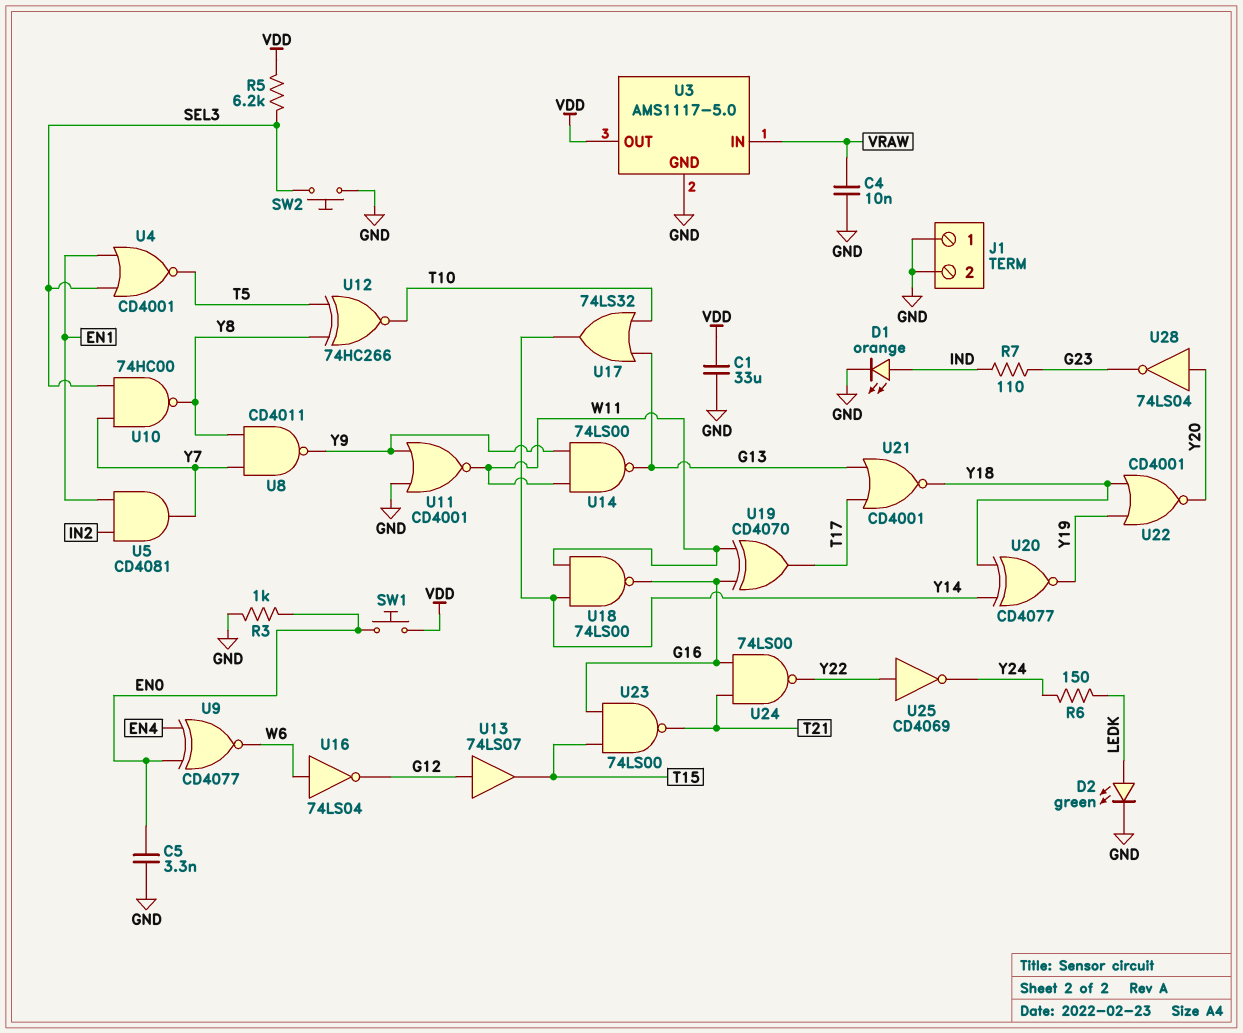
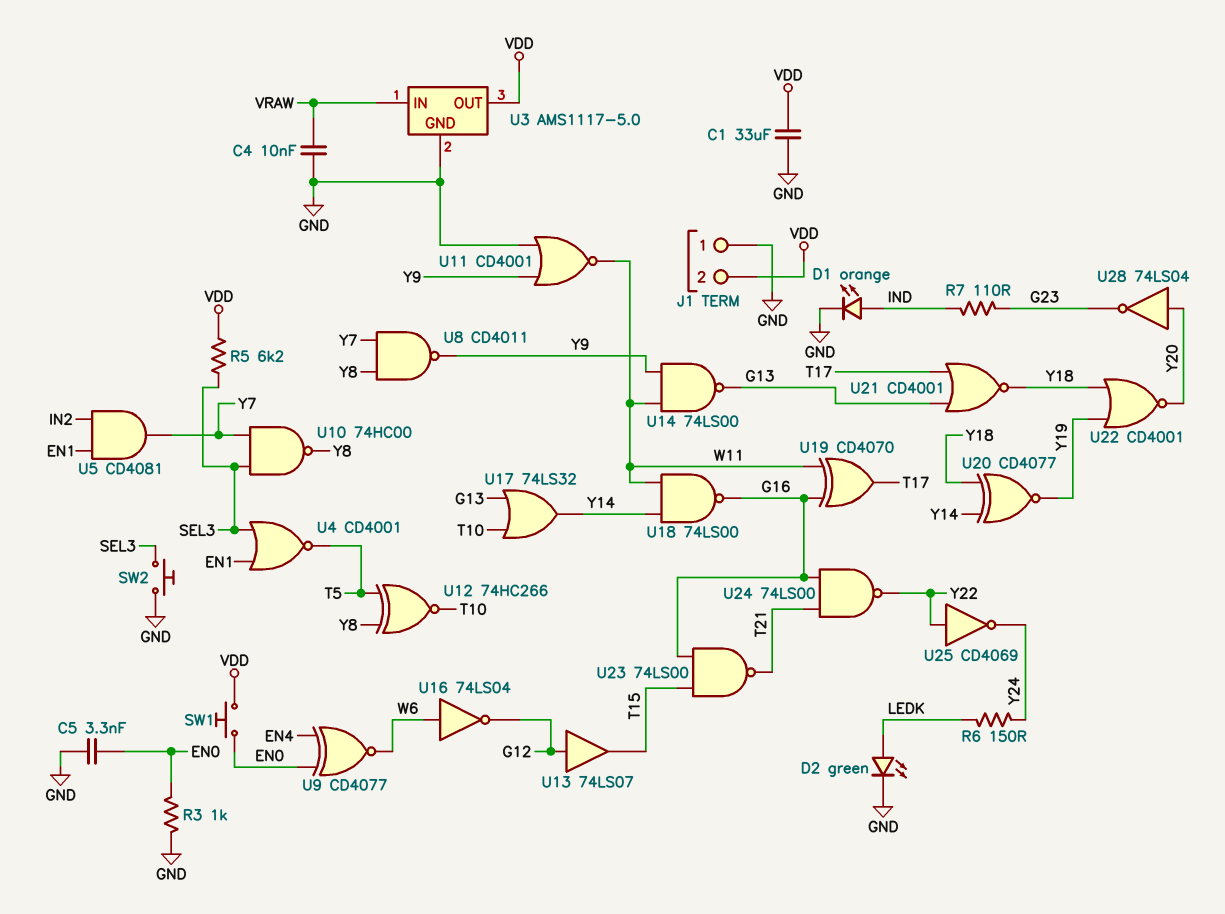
J1 pin 2: GND -> VDD

